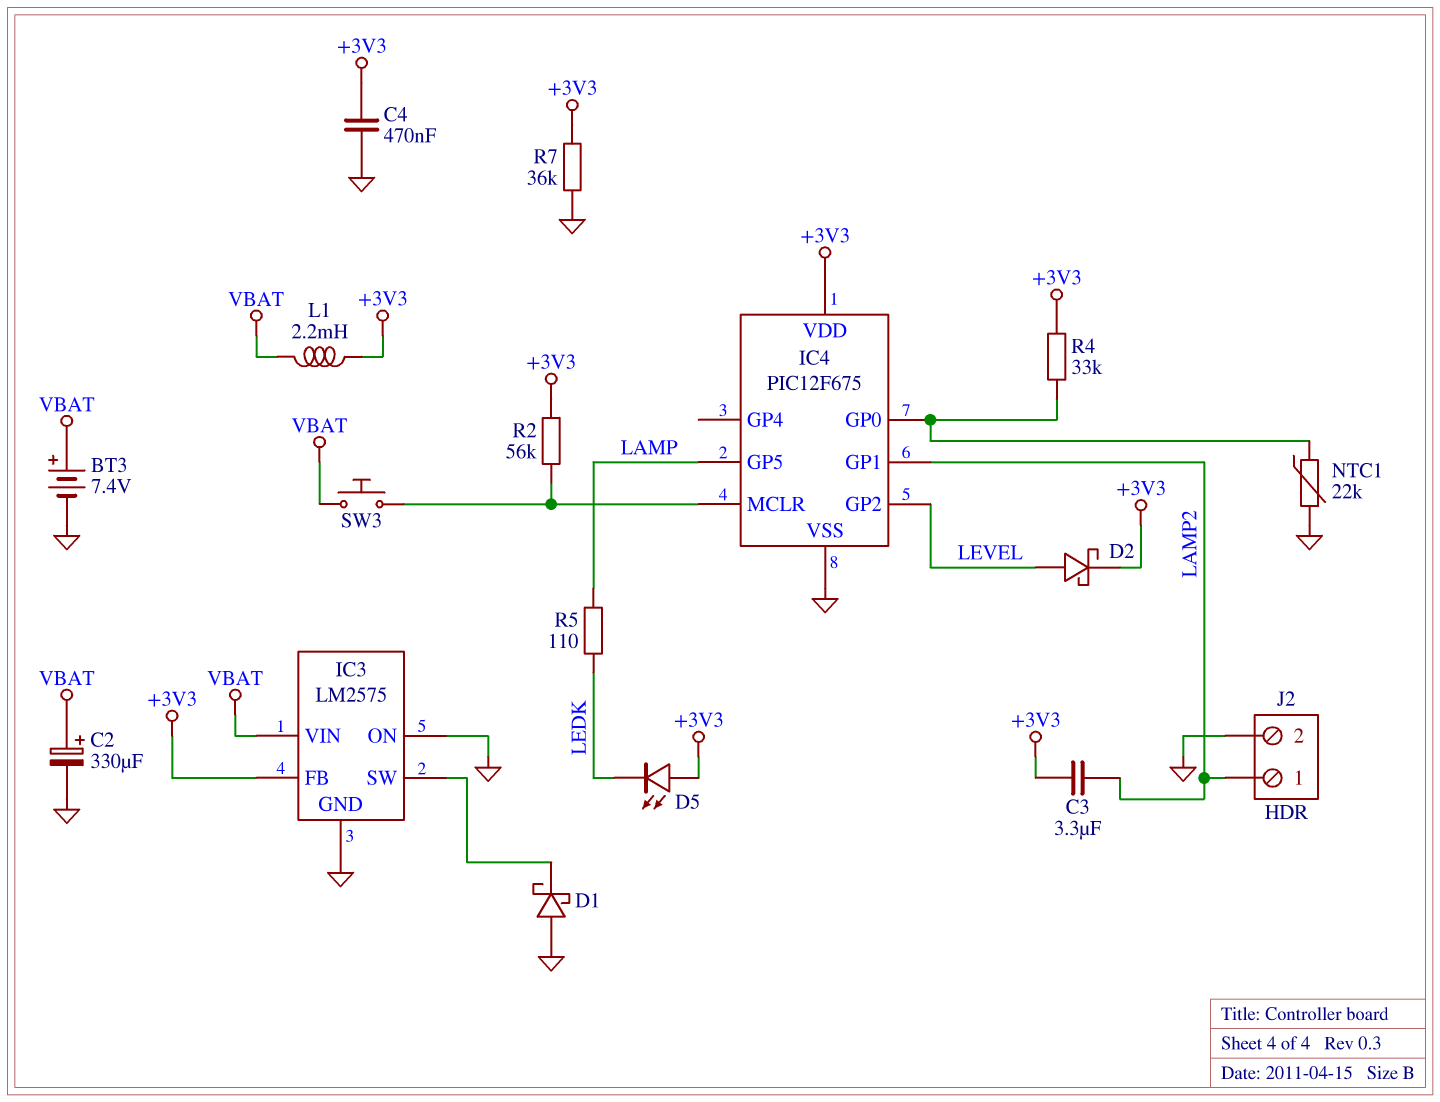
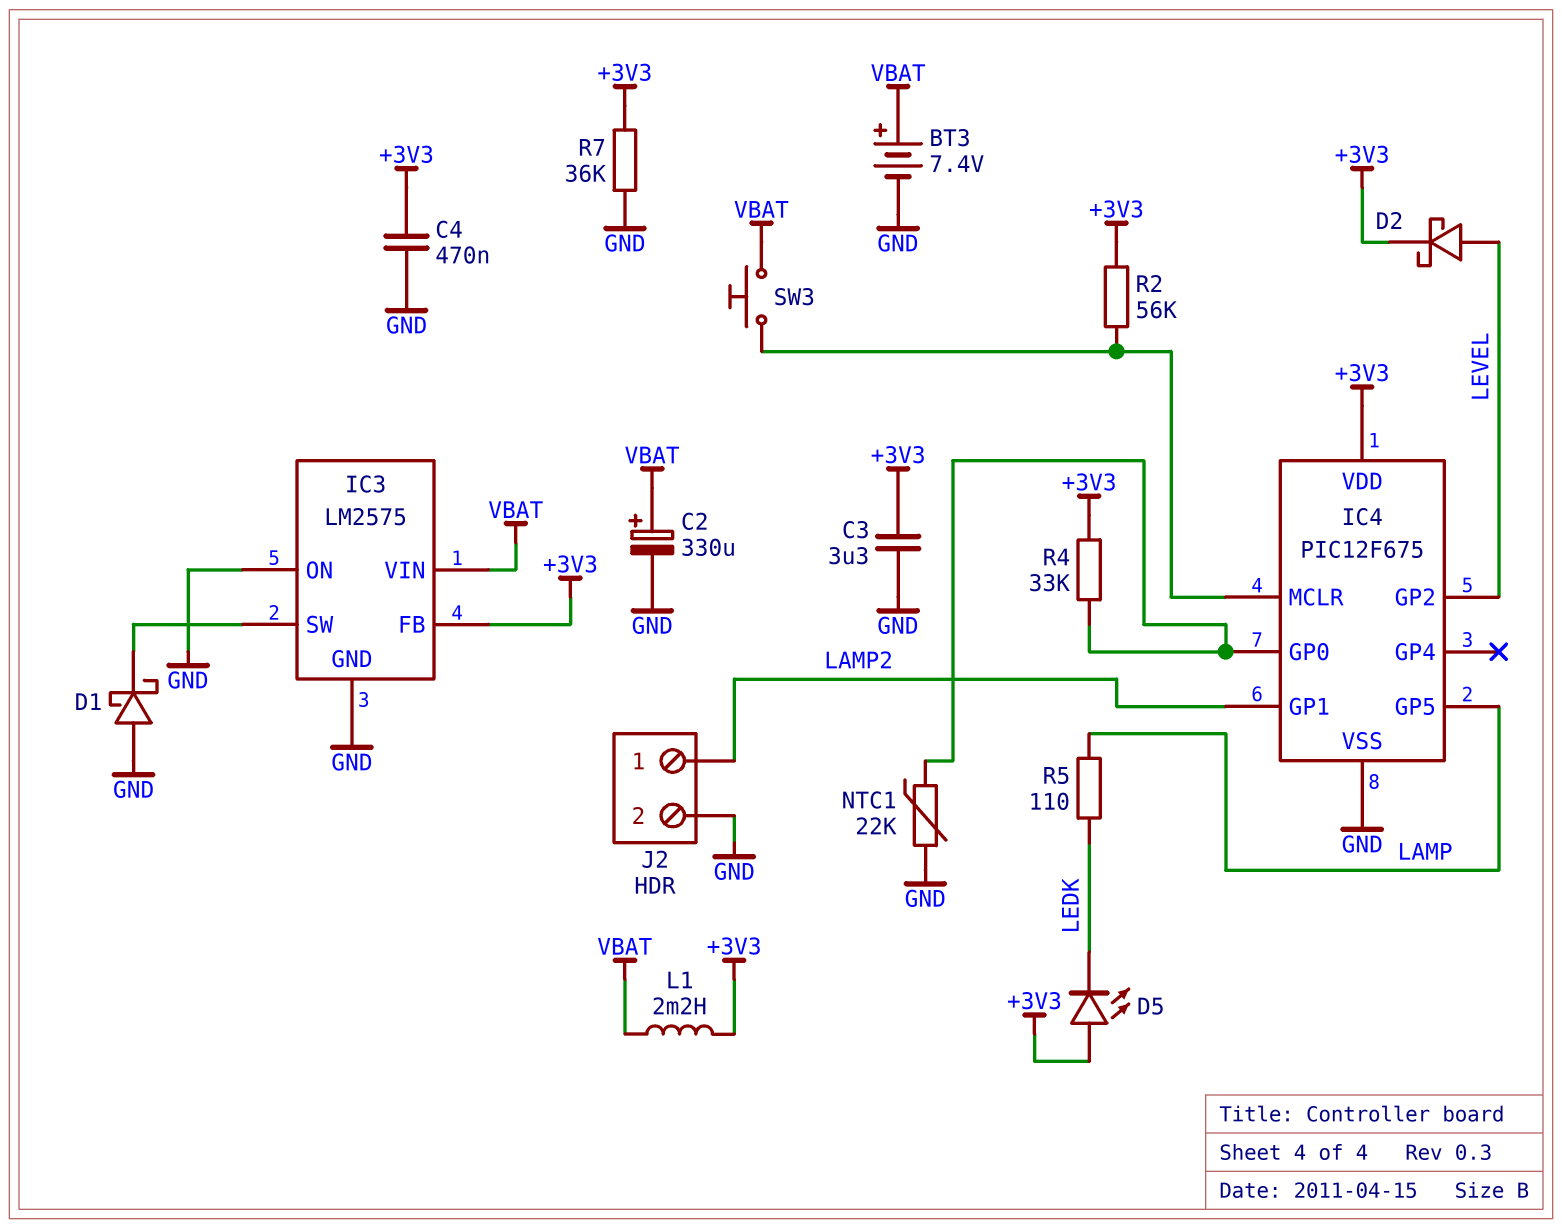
C3: 3.3uF (+3V3, LAMP2) -> 3.3uF (+3V3, GND)

